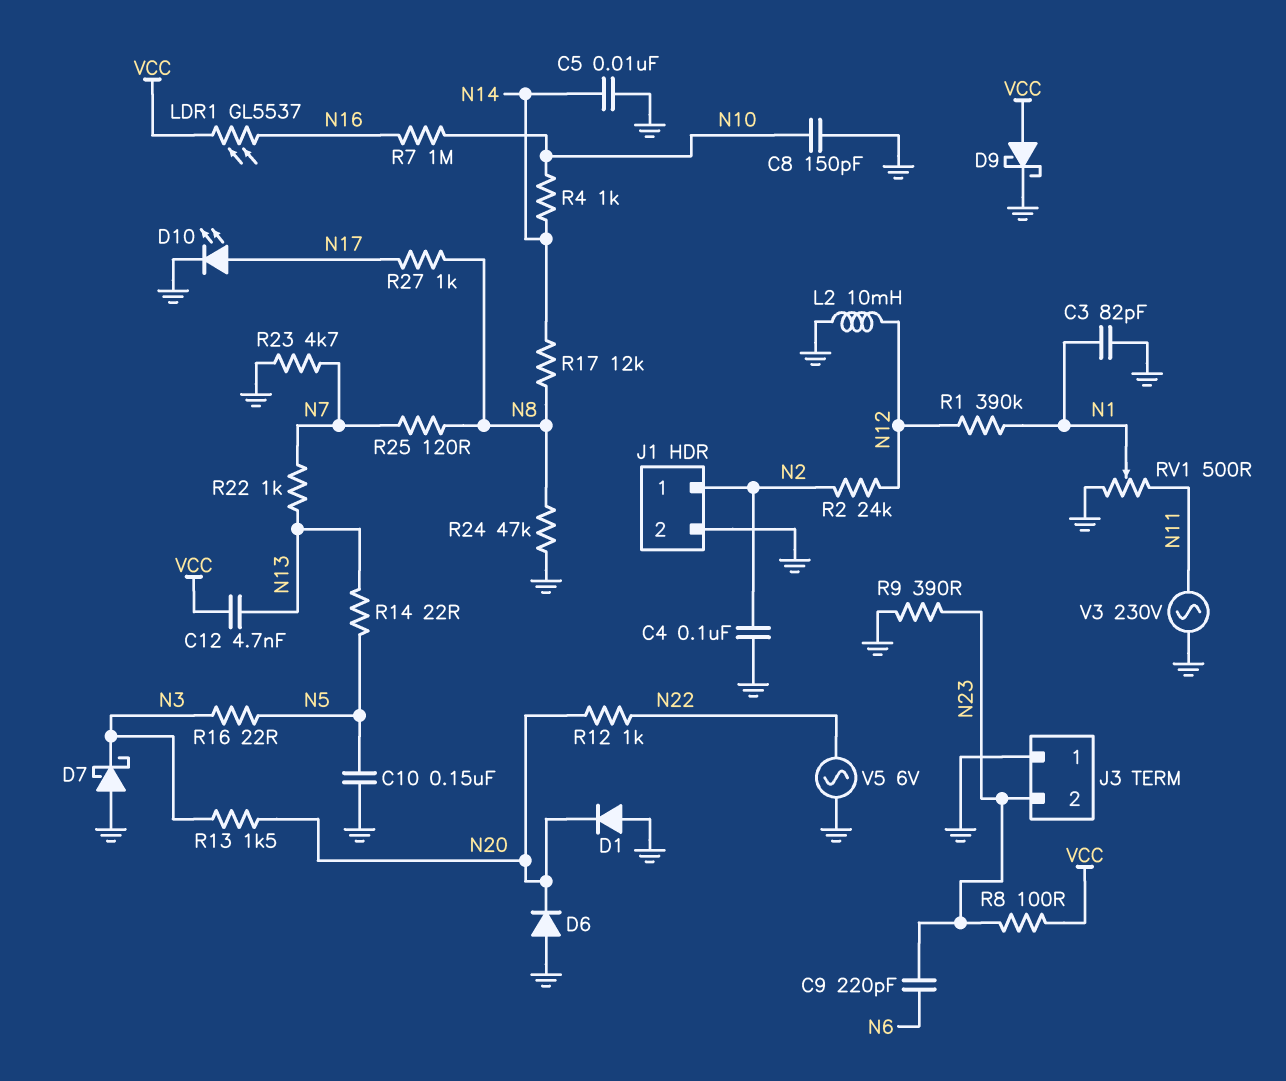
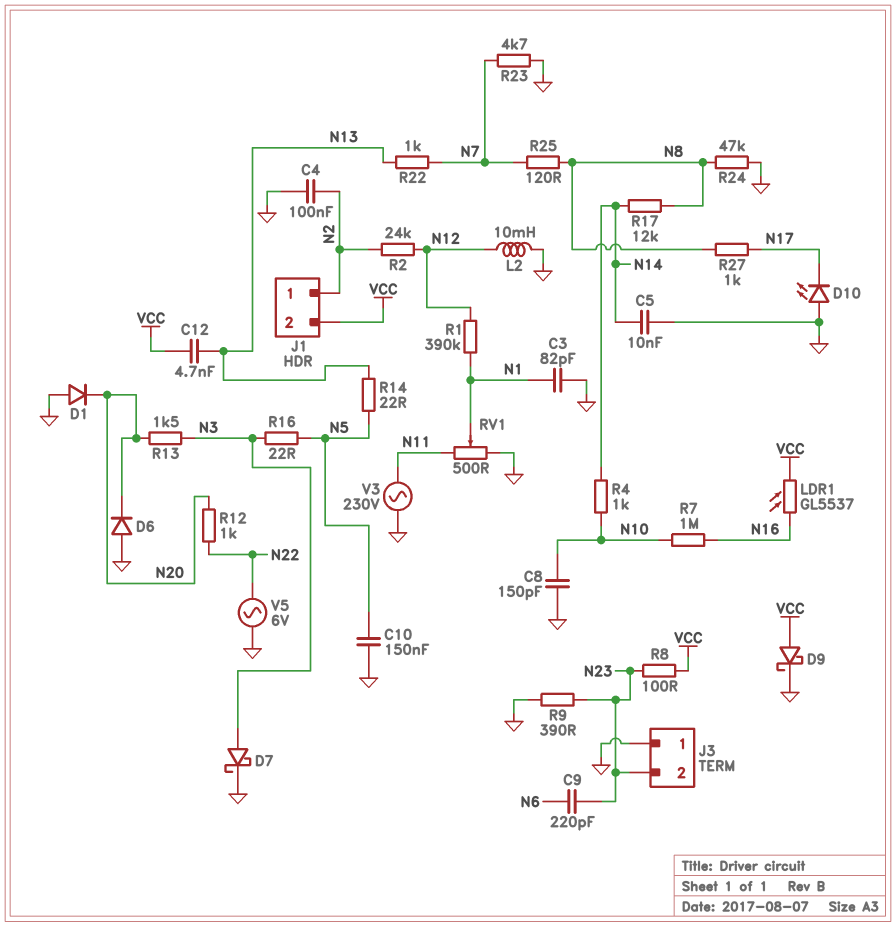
D7: schottky (A GND, K N3) -> schottky (A N3, K GND)
D10: LED (A N17, K GND) -> LED (A GND, K N17)
J1 pin 2: GND -> VCC

